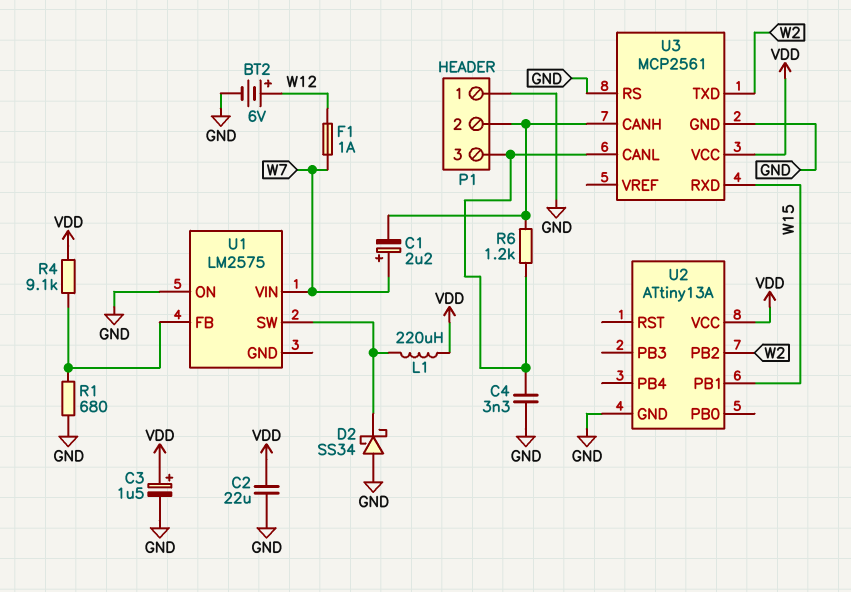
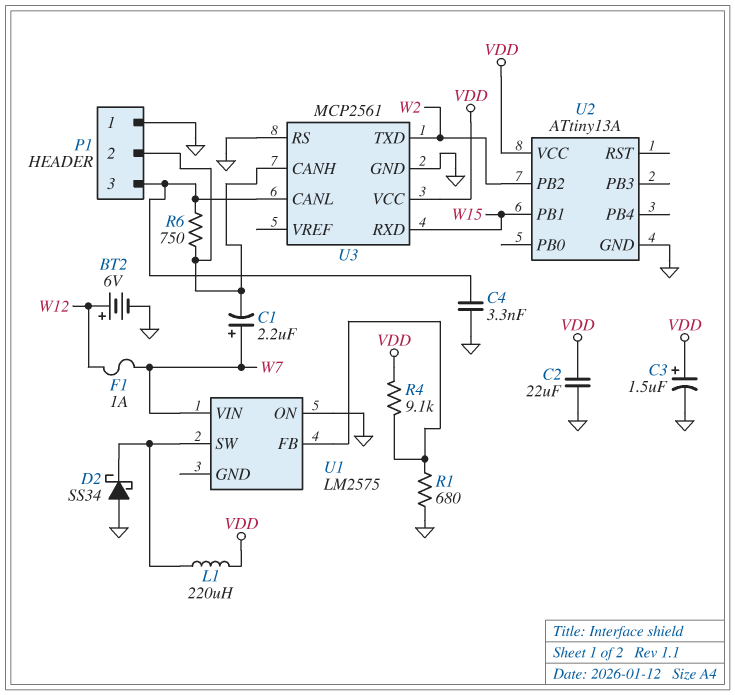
R6: 1.2k (P1/2, P1/3) -> 750 (P1/2, P1/3)

